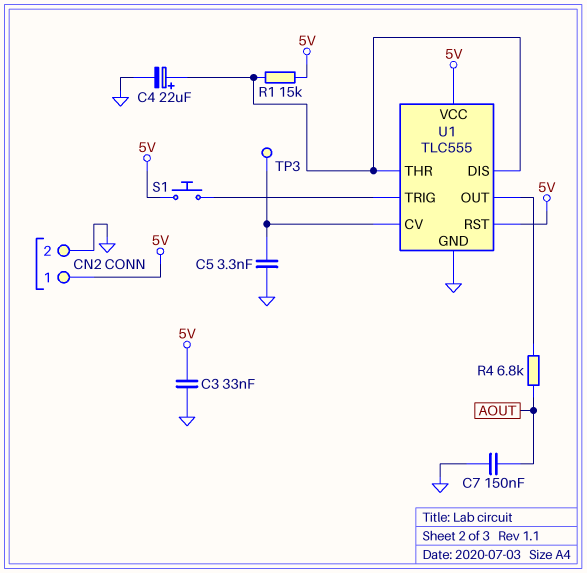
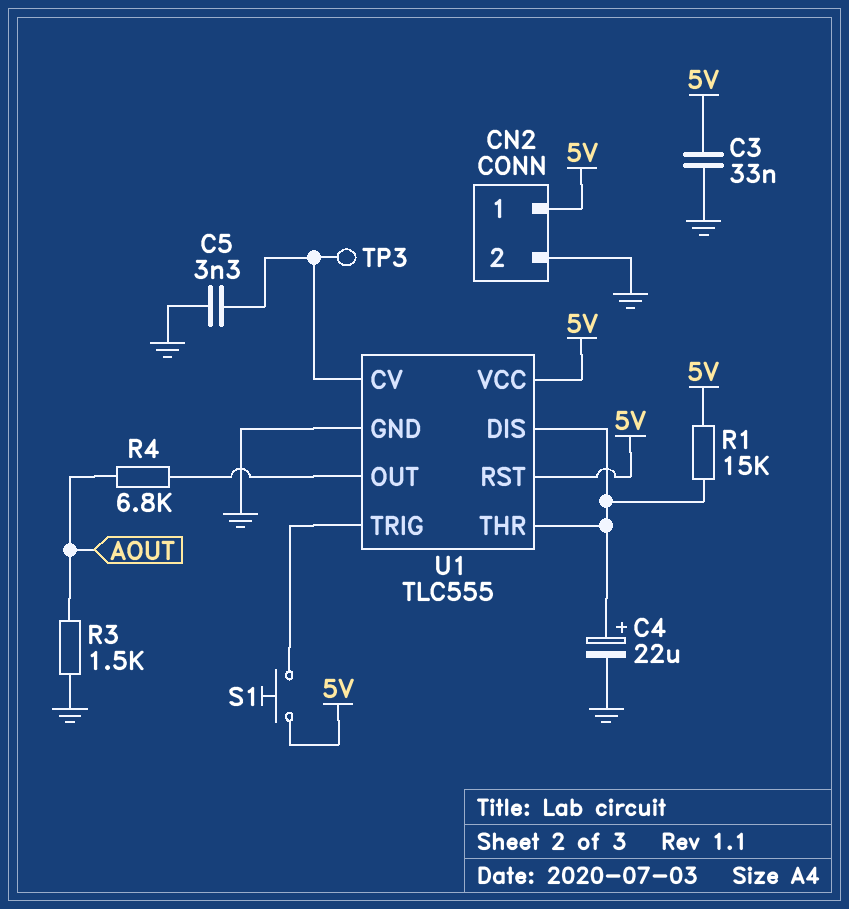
C7: 150nF (AOUT, GND) -> none
R3: none -> 1.5k (AOUT, GND)

